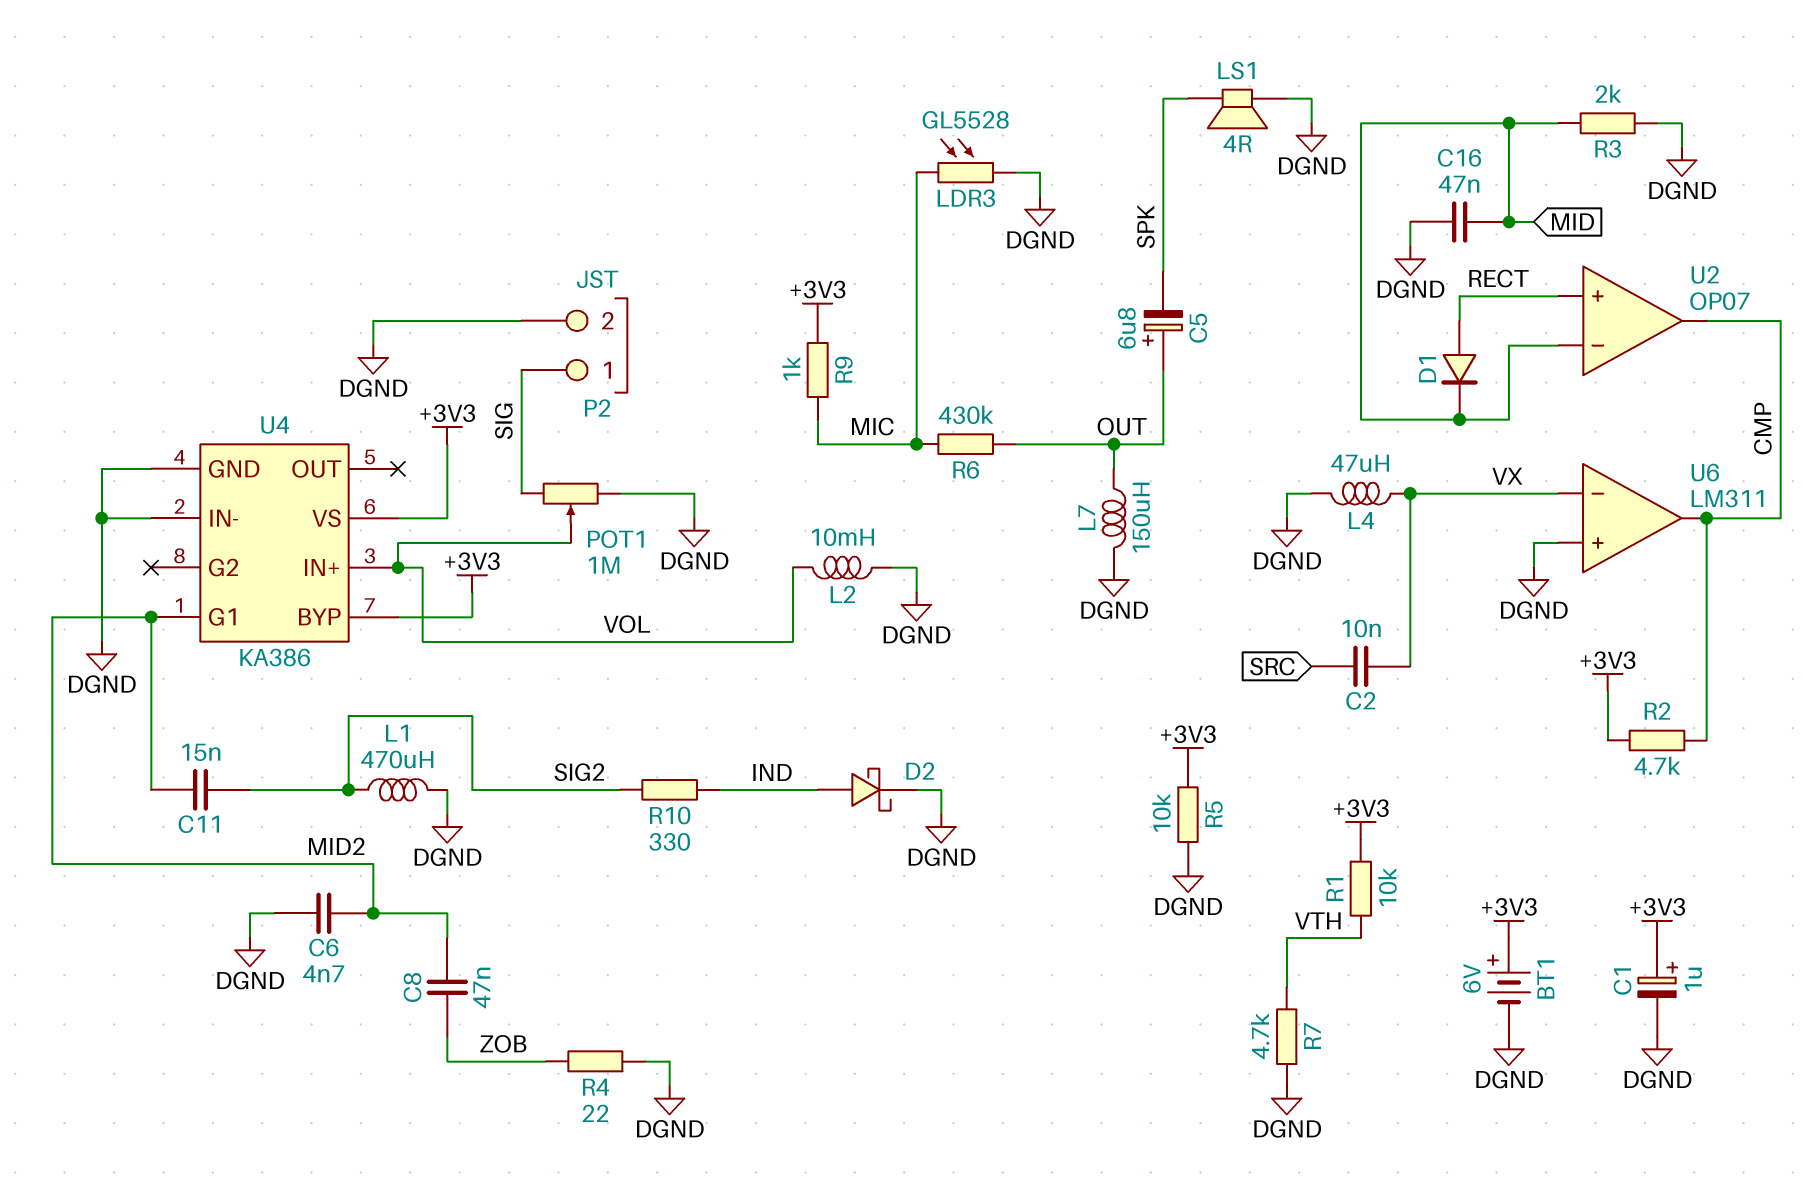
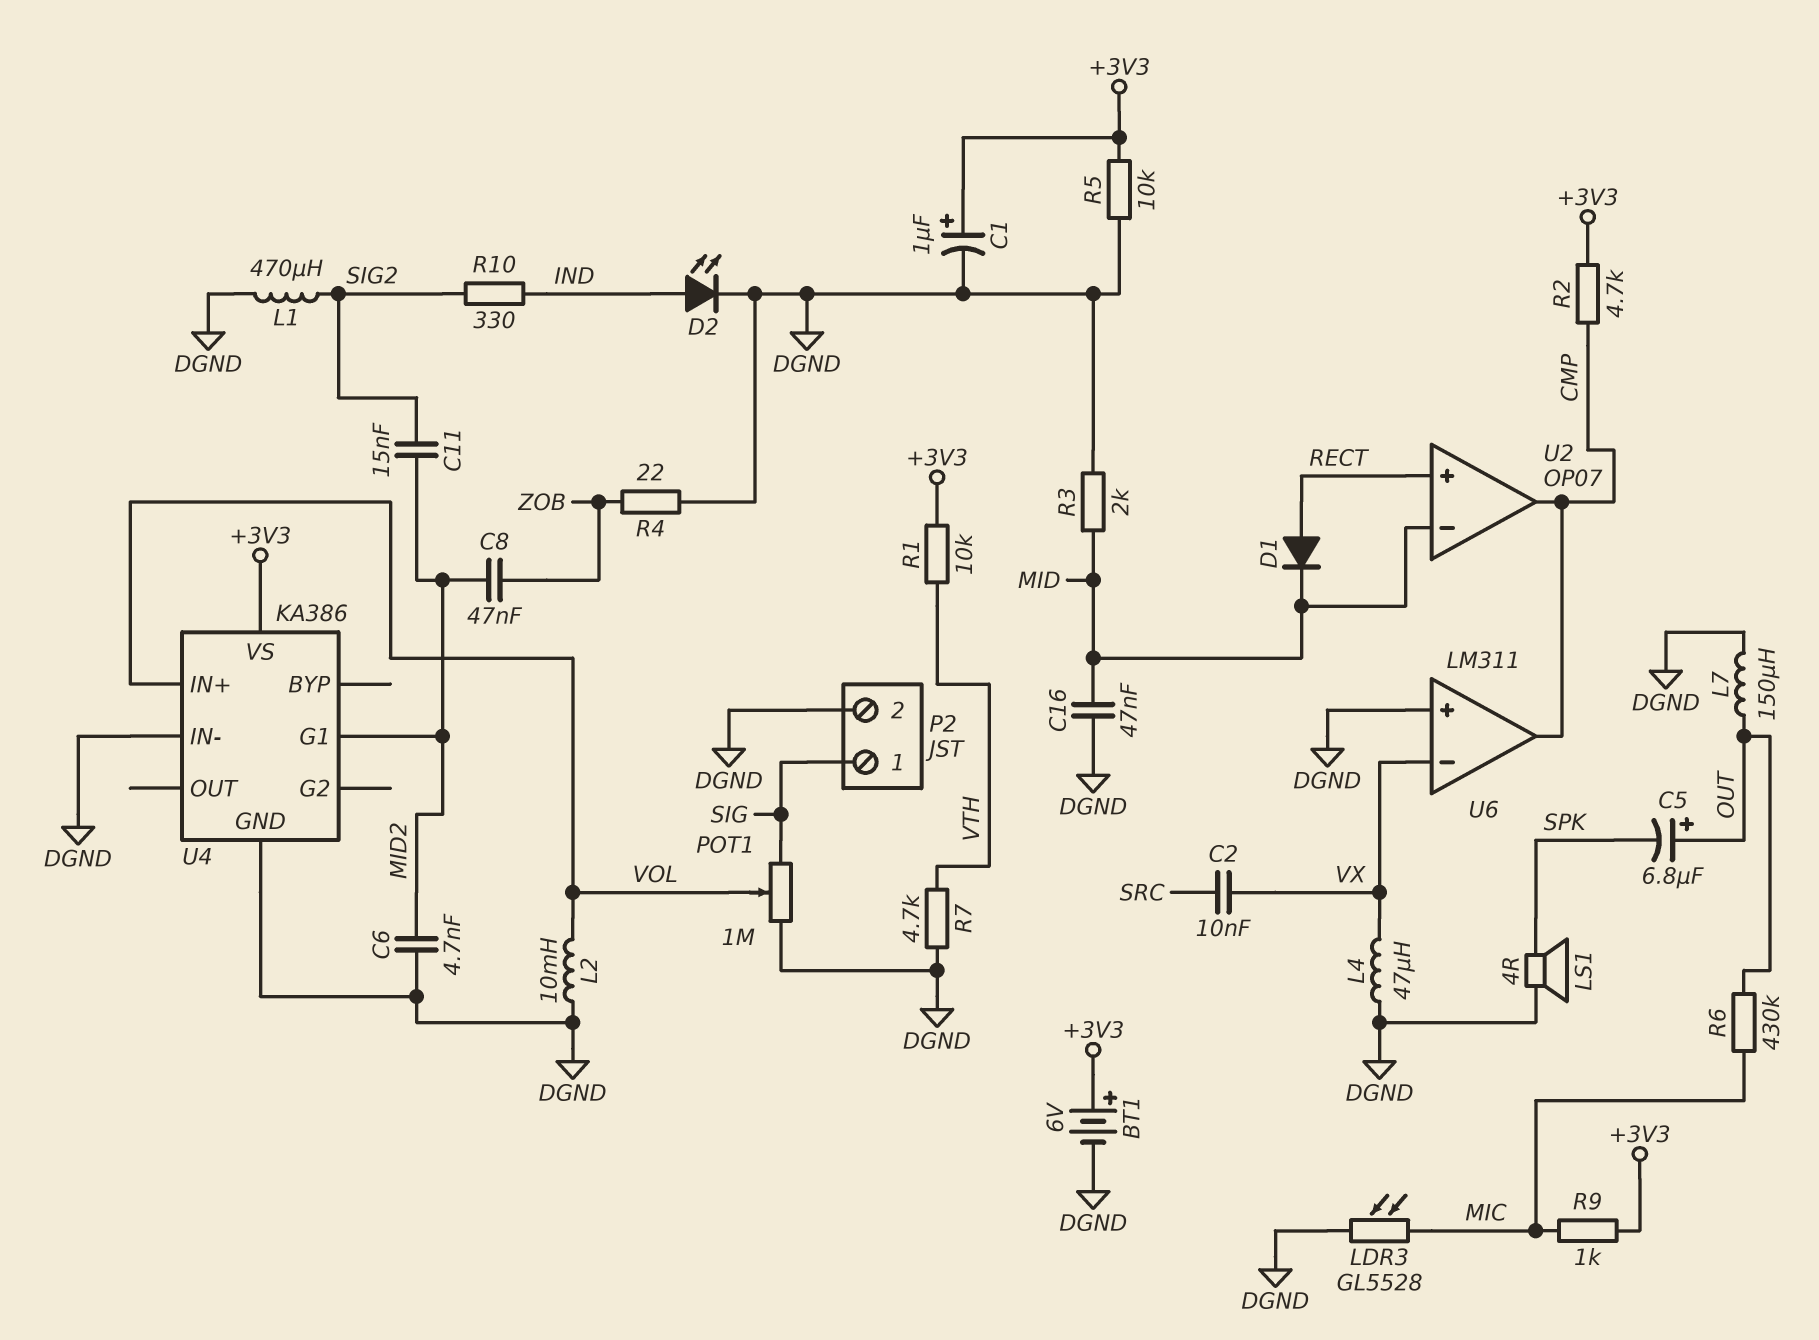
D2: schottky (A IND, K DGND) -> LED (A IND, K DGND)
U4 pin BYP: +3V3 -> none

